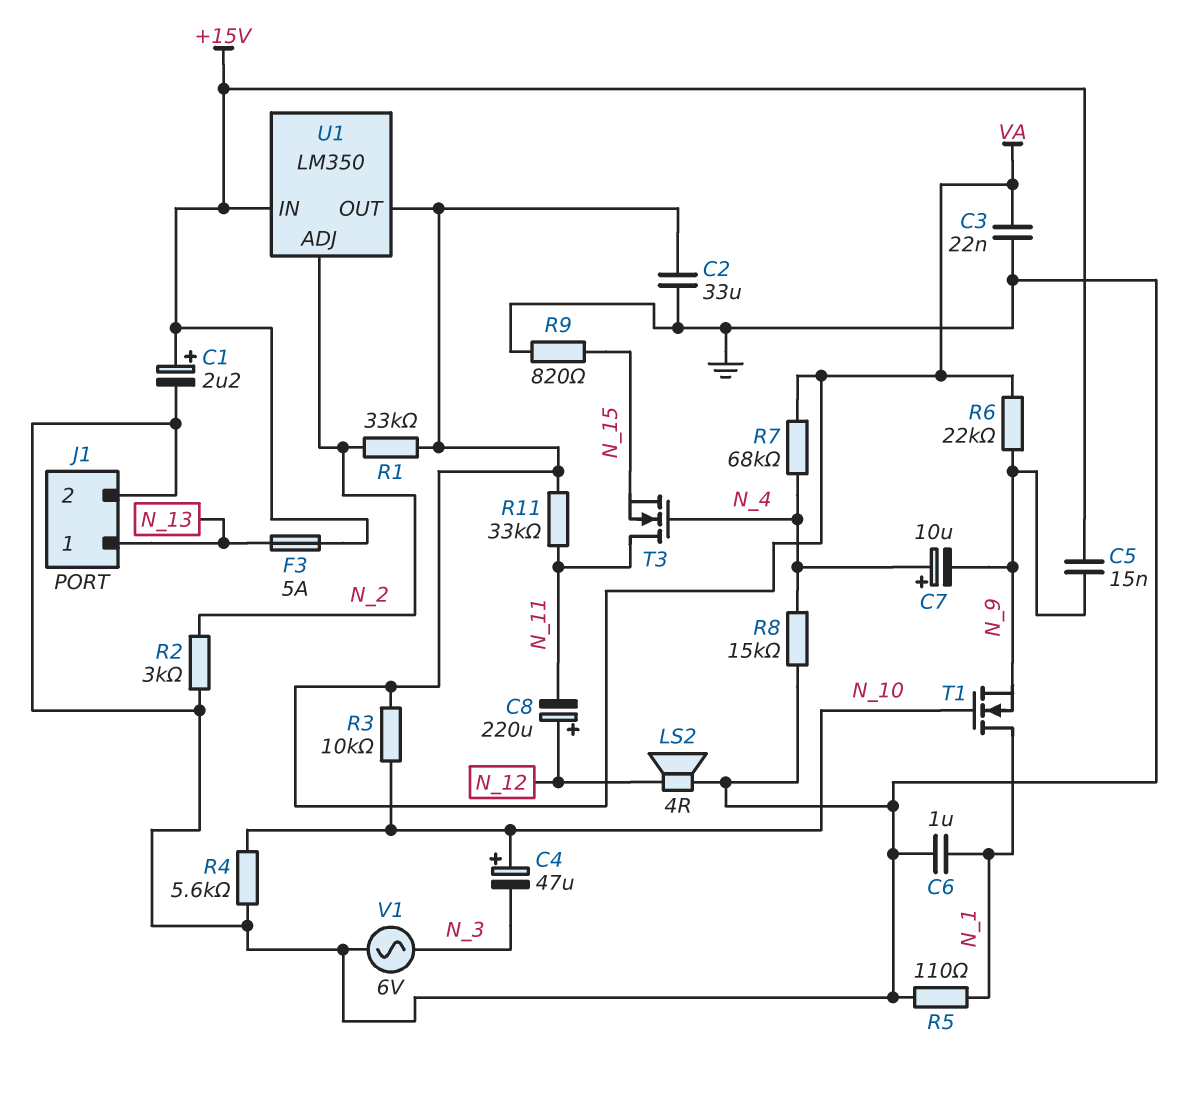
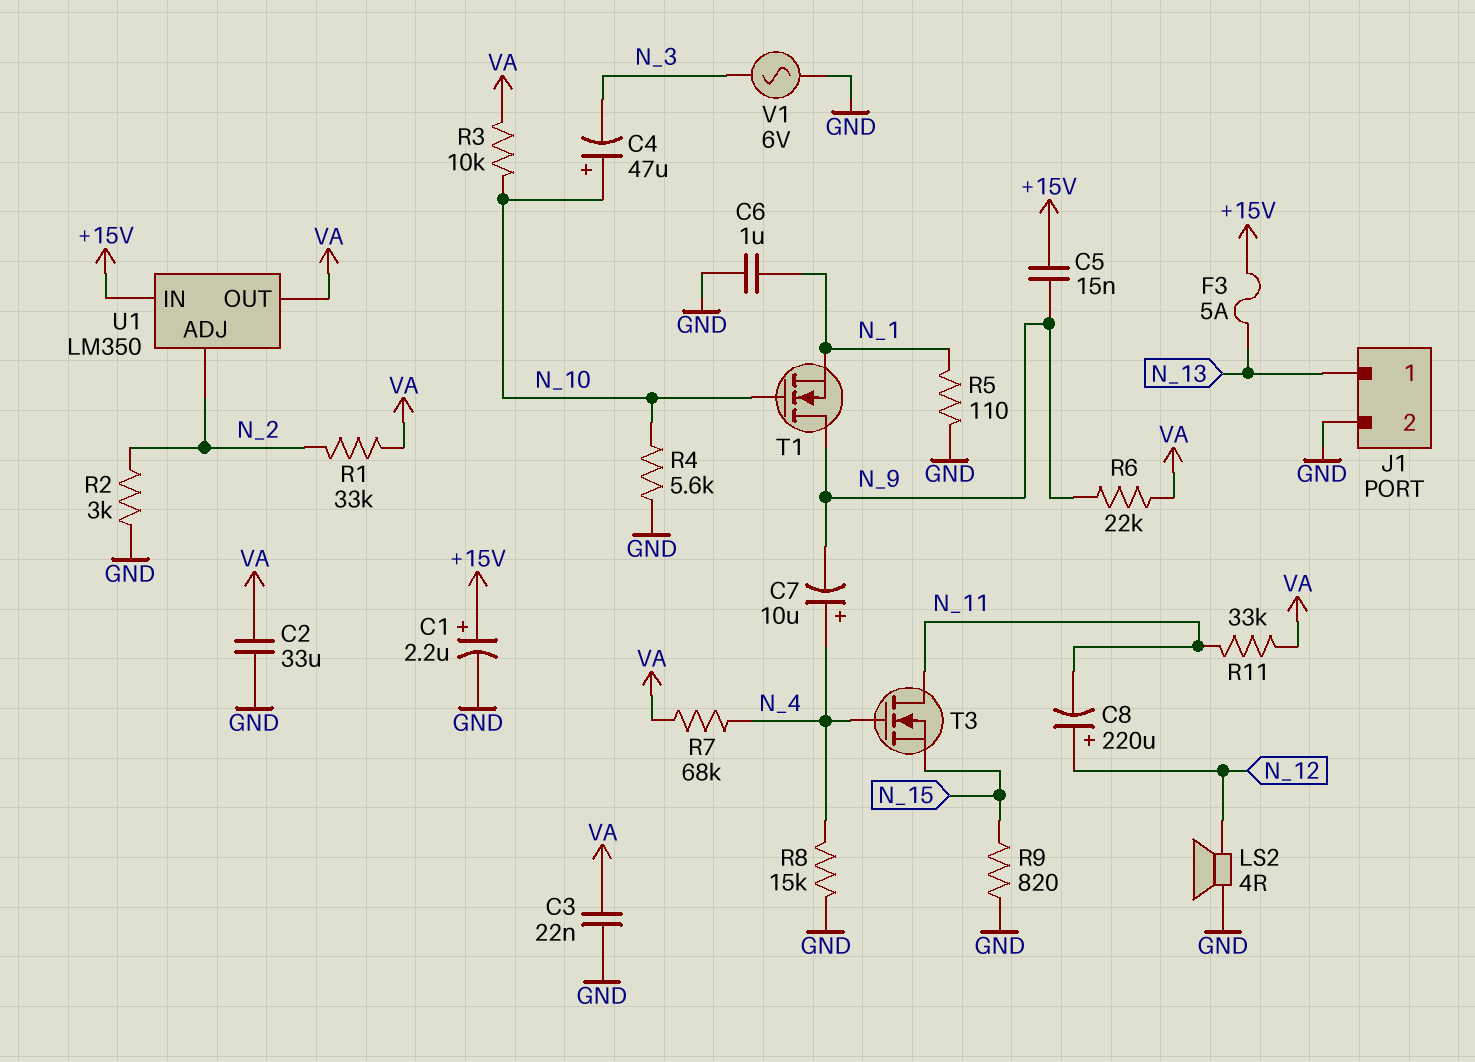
T1: NMOS (G N_10, D N_1, S N_9) -> NMOS (G N_10, D N_9, S N_1)

